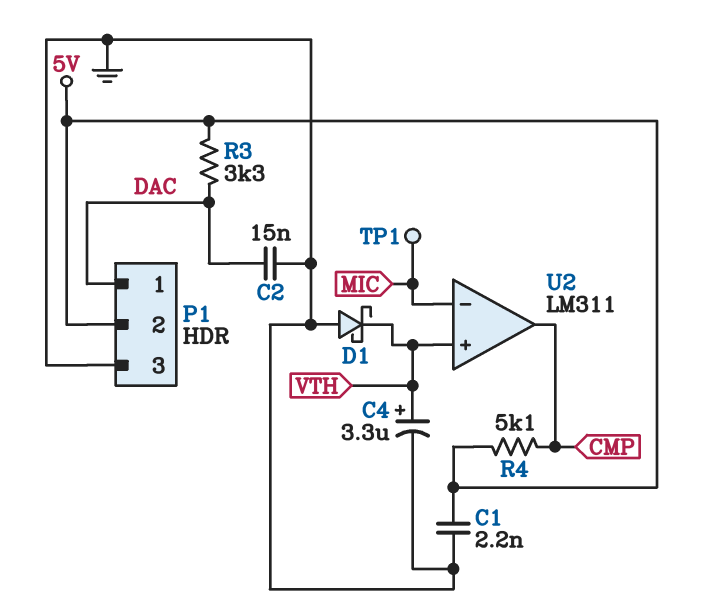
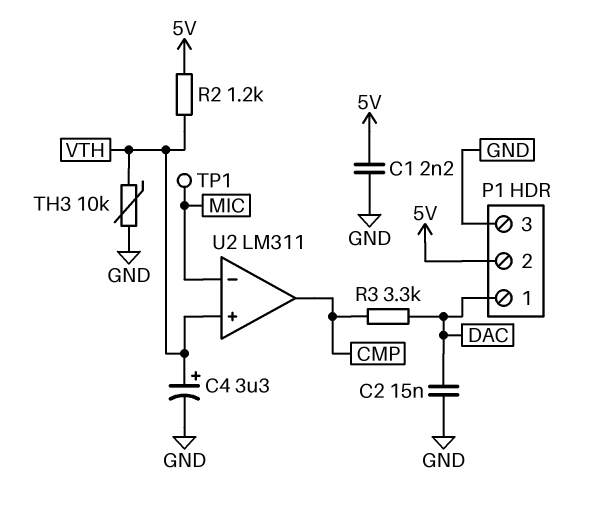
D1: schottky (A GND, K VTH) -> none
R2: none -> 1.2k (5V, VTH)
R3: 3.3k (5V, DAC) -> 3.3k (CMP, DAC)
R4: 5.1k (5V, CMP) -> none
TH3: none -> 10k (GND, VTH)

